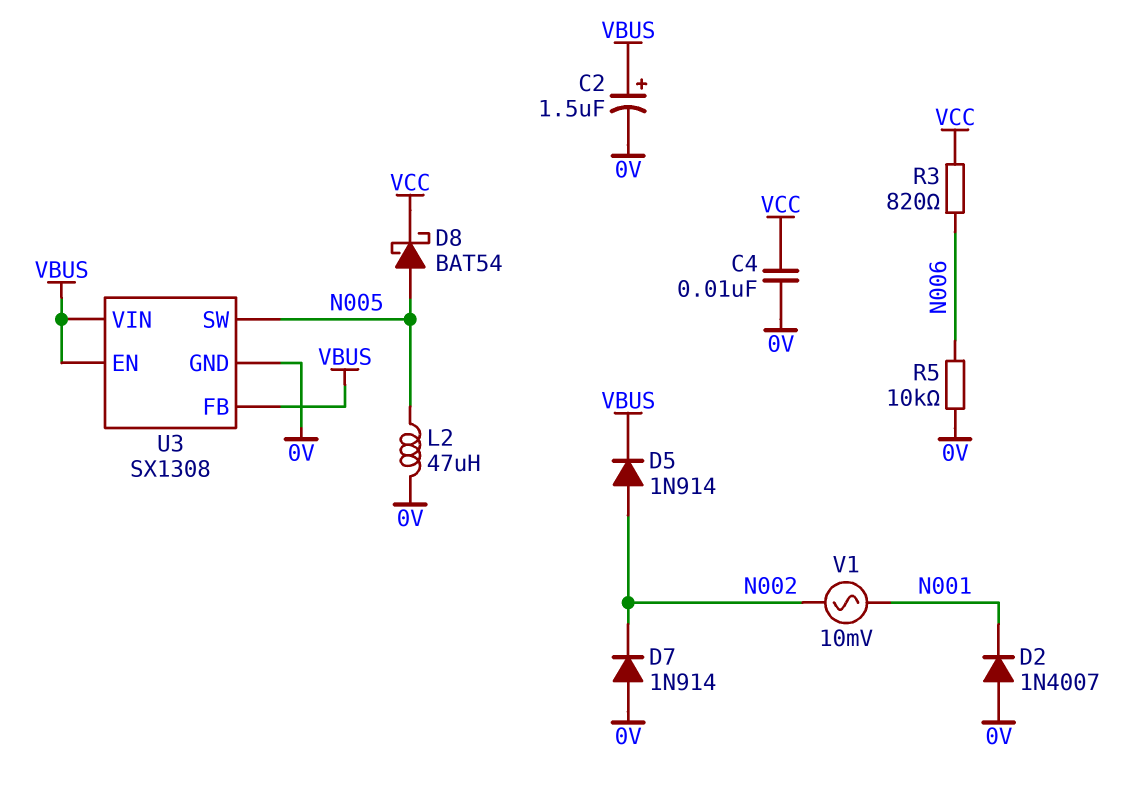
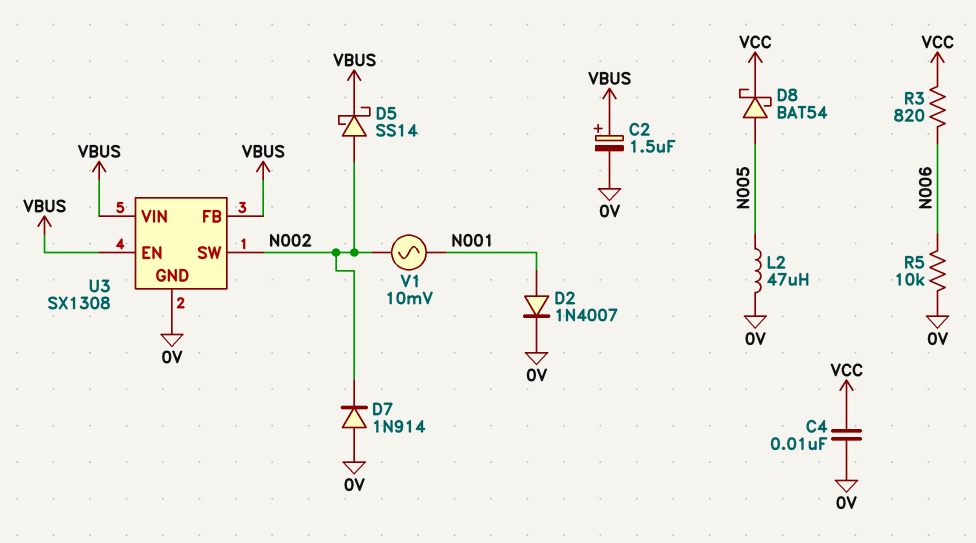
D2: diode 1N4007 (A 0V, K N001) -> diode 1N4007 (A N001, K 0V)
D5: diode 1N914 (A N002, K VBUS) -> schottky SS14 (A N002, K VBUS)
U3 pin SW: N005 -> N002

